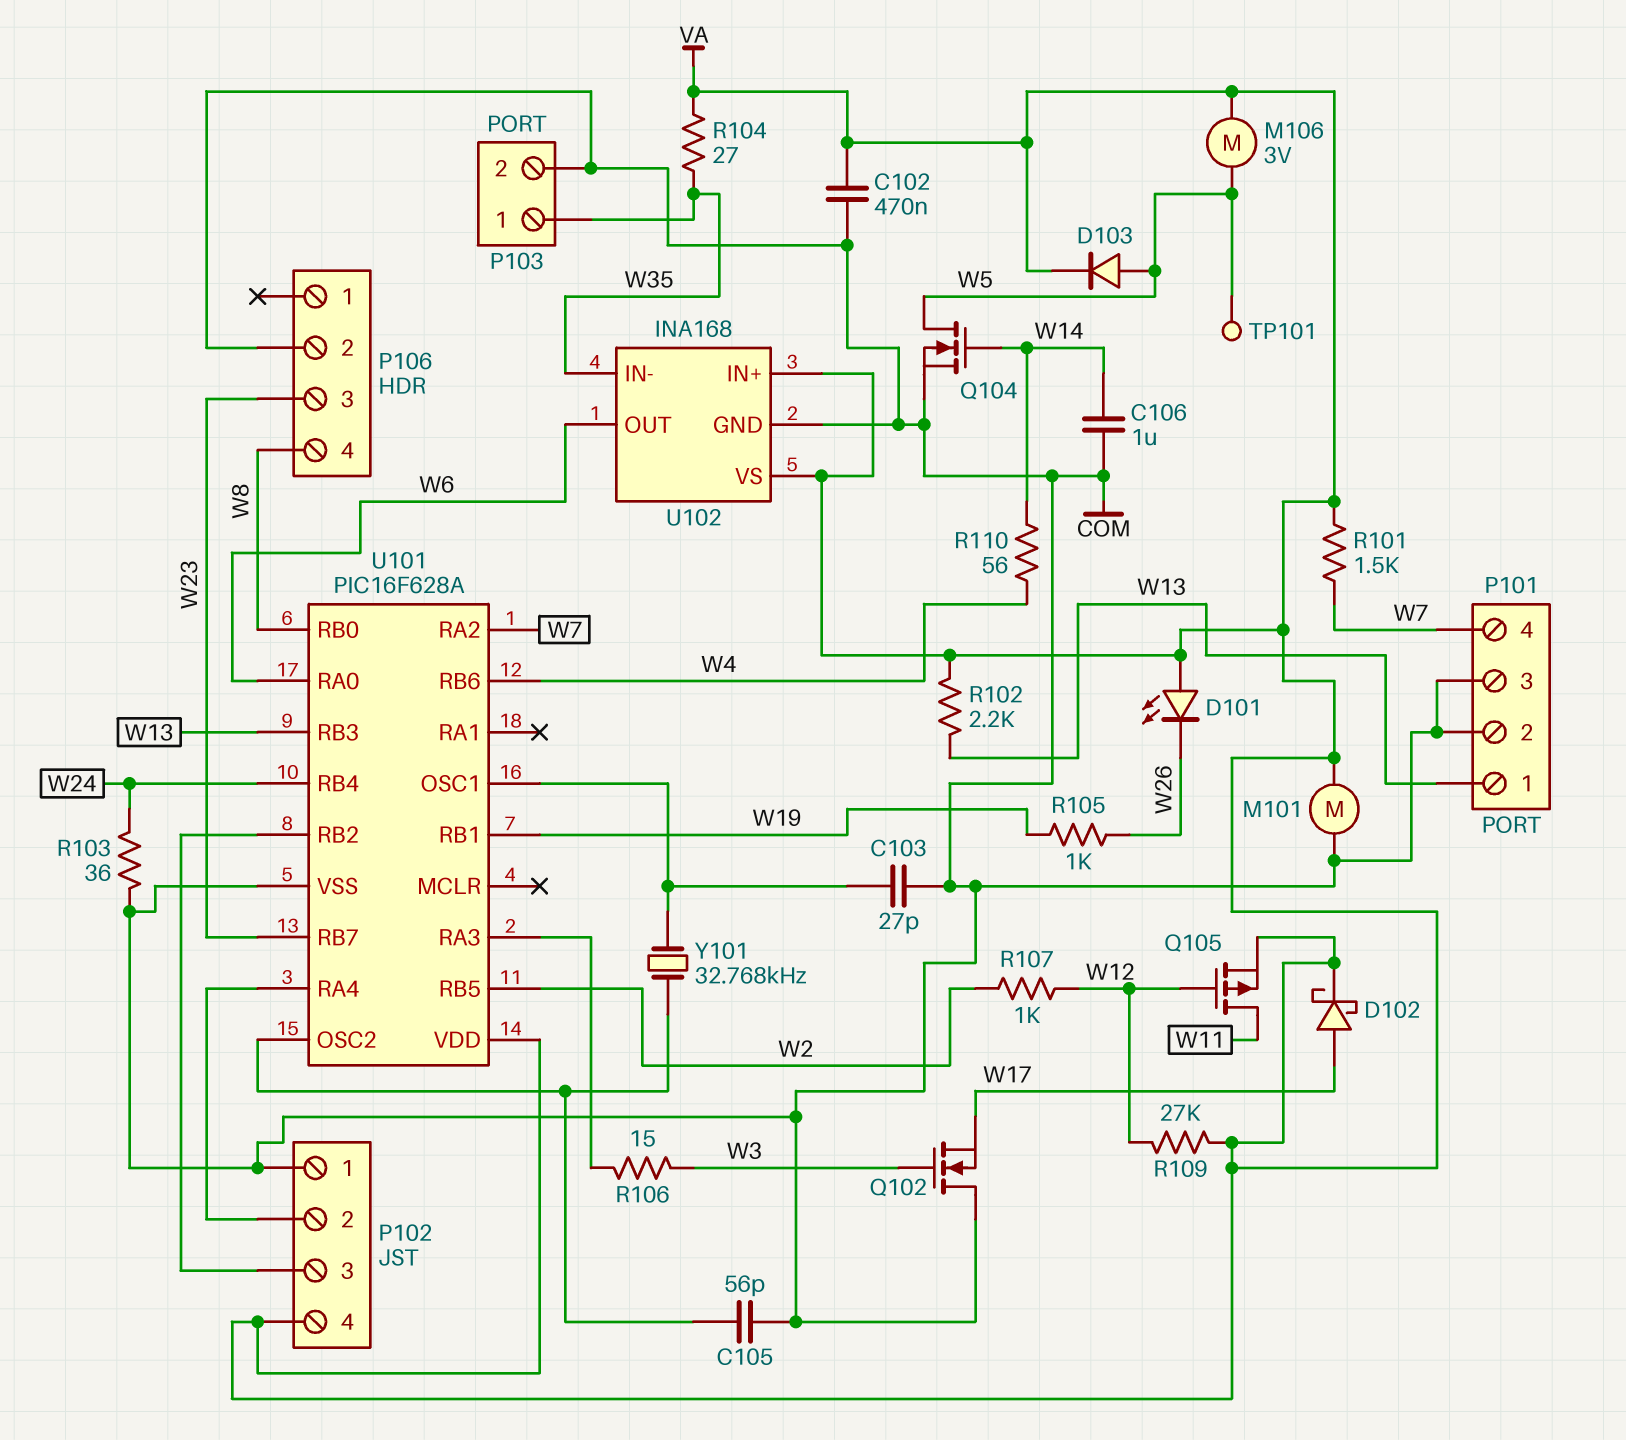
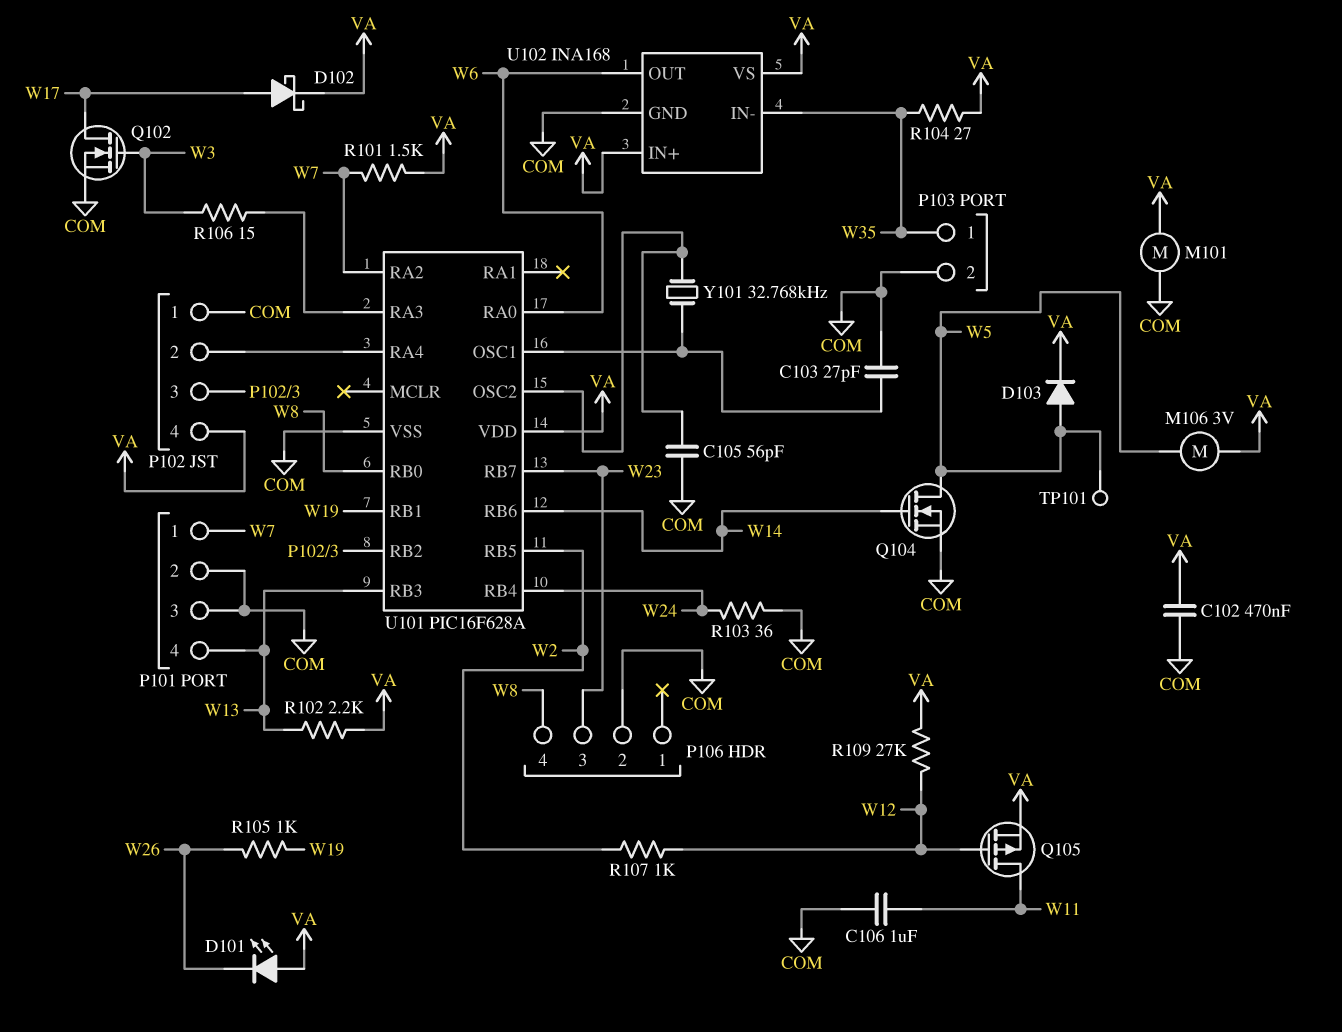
C106: 1uF (COM, W14) -> 1uF (COM, W11)
P101 pin 1: W13 -> W7
P101 pin 4: W7 -> W13
Q102: NMOS (G W3, D COM, S W17) -> NMOS (G W3, D W17, S COM)
R110: 56 (W4, W14) -> none
U101 pin RB6: W4 -> W14

